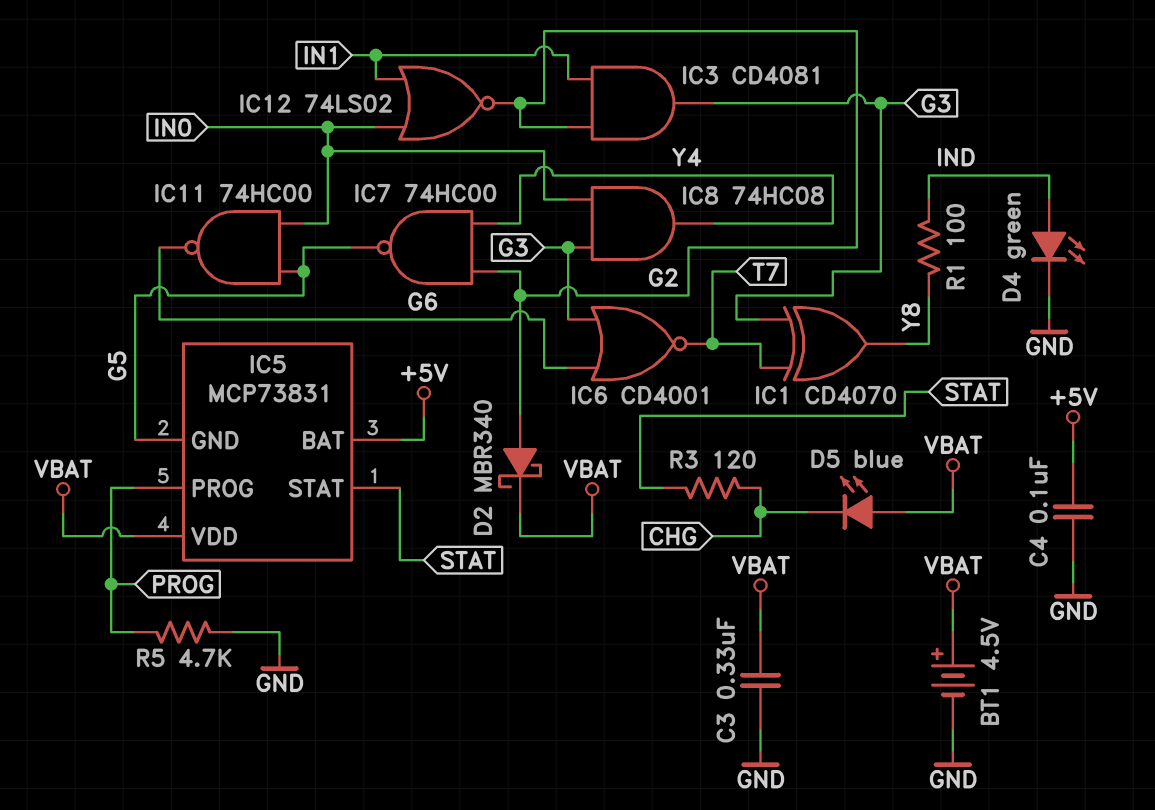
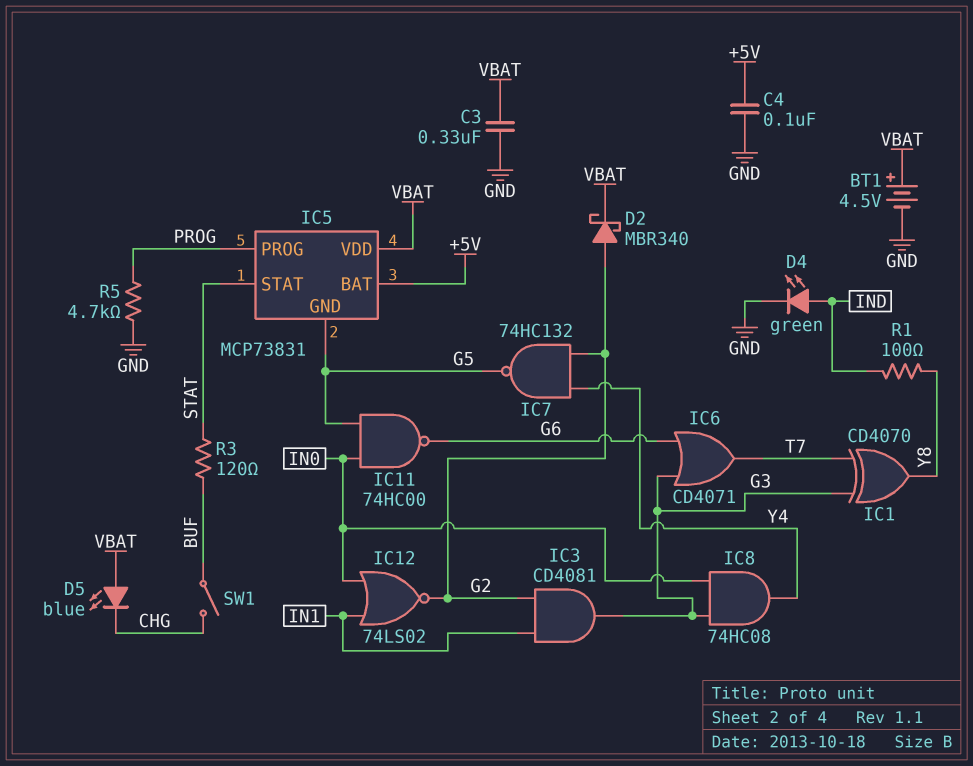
IC6: NOR CD4001 (in G3, in G6, out T7) -> OR CD4071 (in G3, in G6, out T7)
IC7: NAND 74HC00 (in G2, in Y4, out G5) -> NAND 74HC132 (in G2, in Y4, out G5)
R3: 120 (CHG, STAT) -> 120 (BUF, STAT)
SW1: none -> switch (BUF, CHG)

